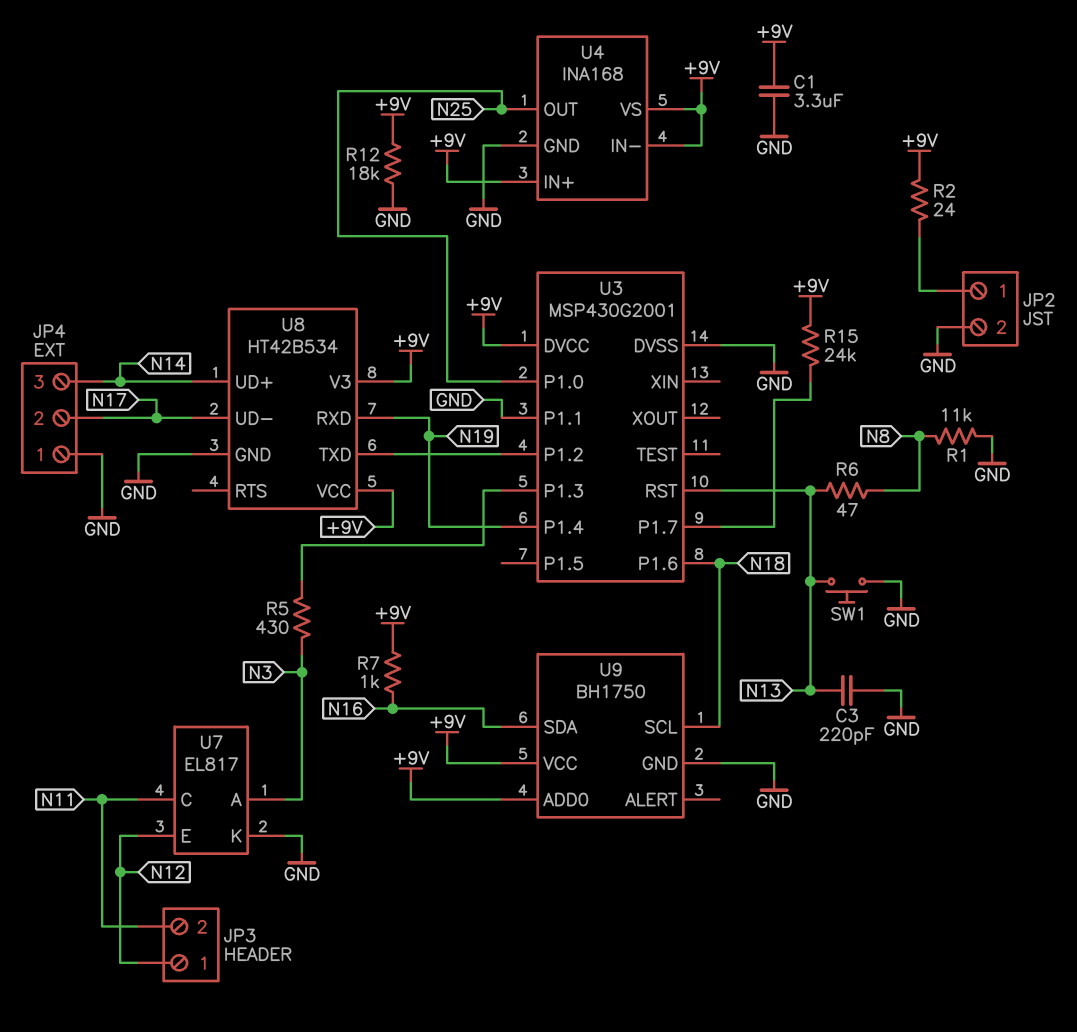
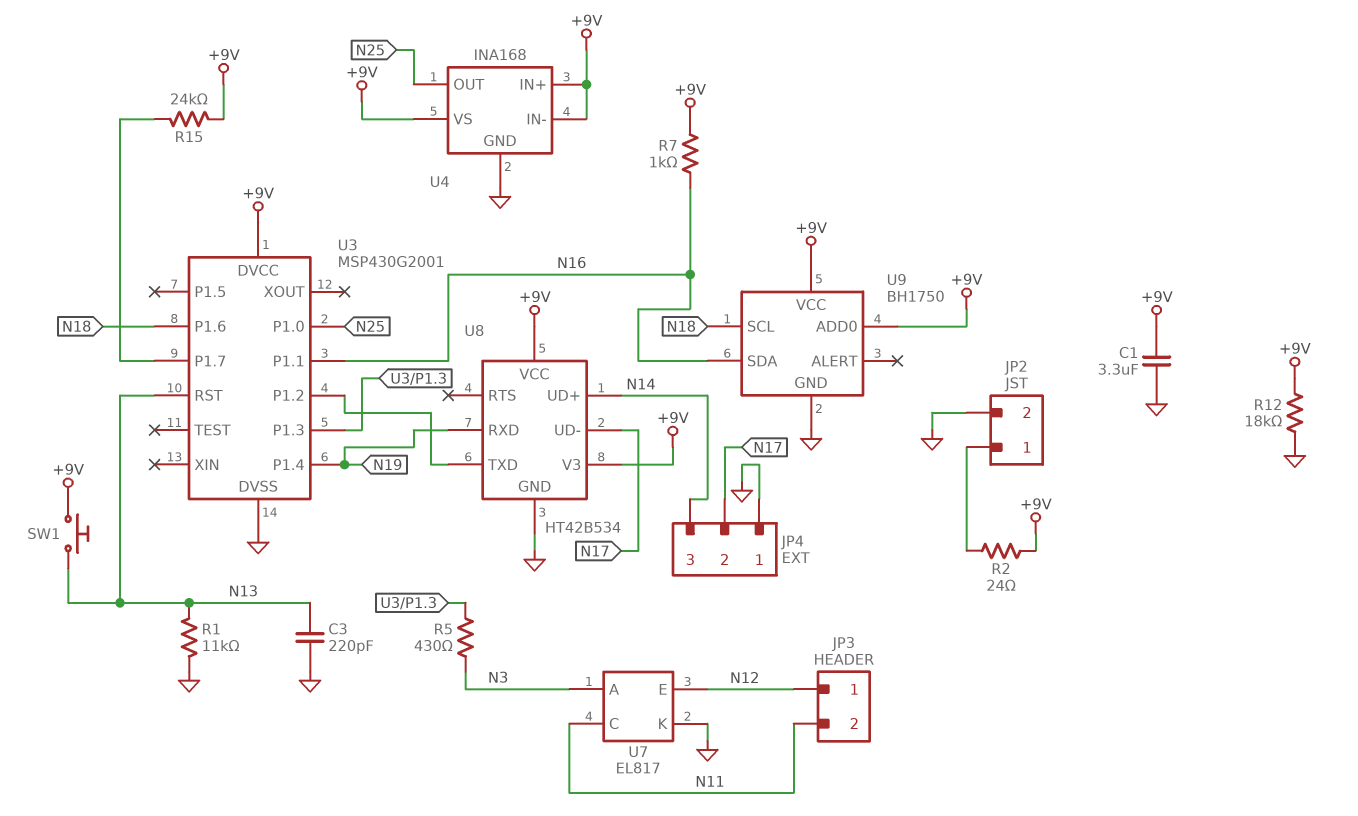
R1: 11k (GND, N8) -> 11k (GND, N13)
R6: 47 (N8, N13) -> none
SW1: button (GND, N13) -> button (+9V, N13)
U3 pin P1.1: GND -> N16

